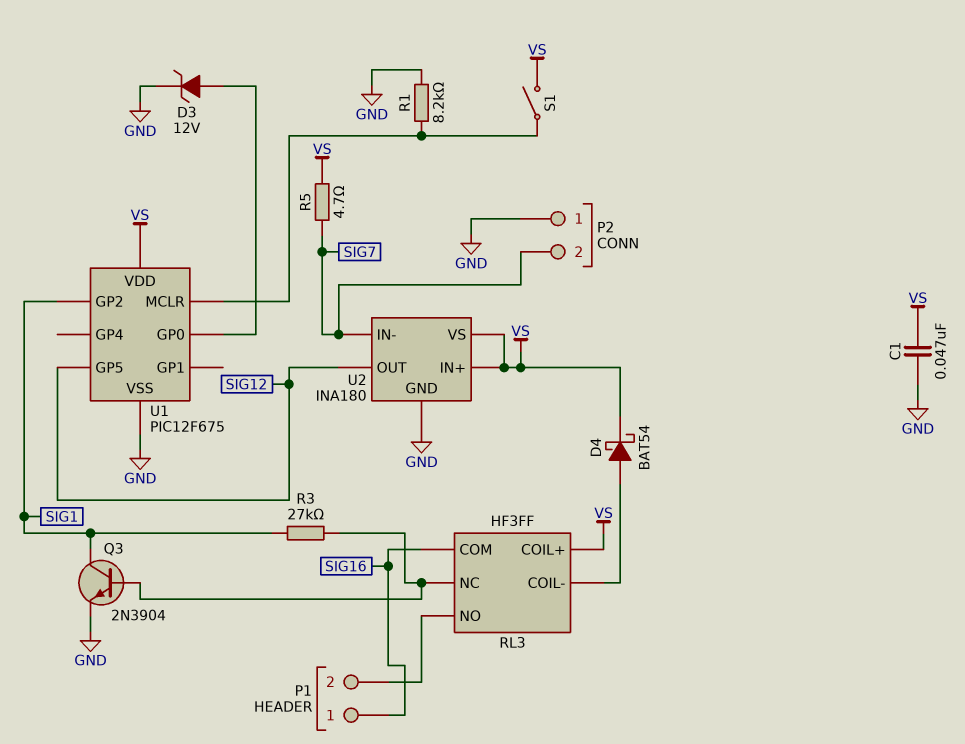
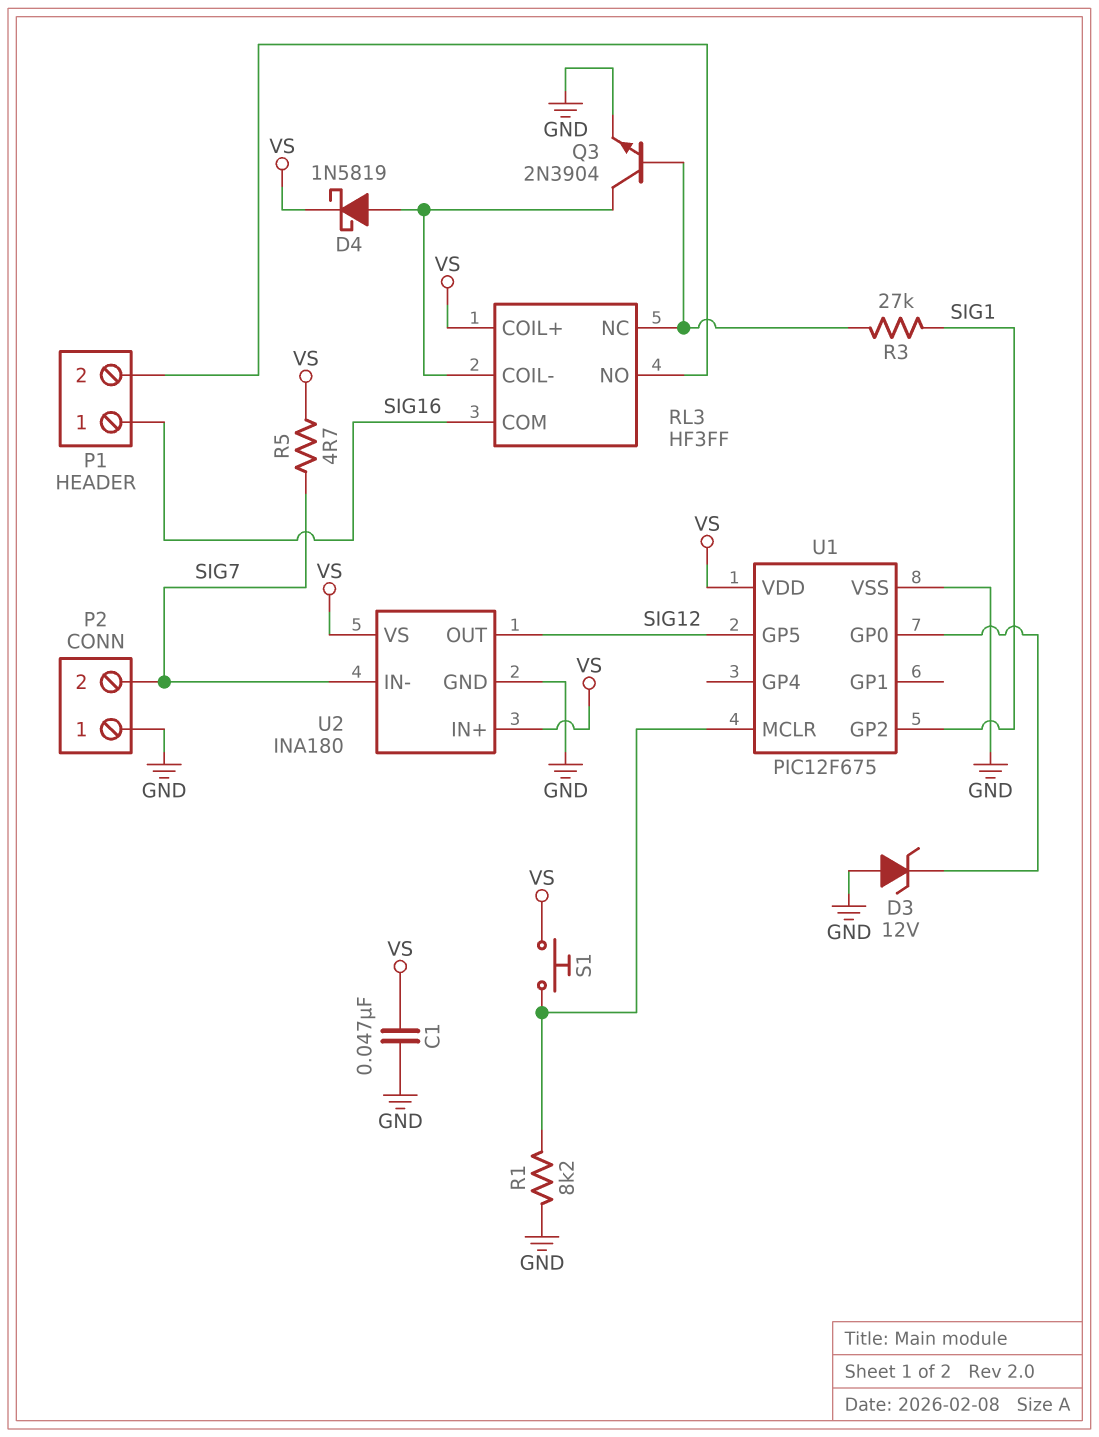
D3: zener 12V (A U1/GP0, K GND) -> zener 12V (A GND, K U1/GP0)
D4: schottky BAT54 (A RL3/COIL-, K VS) -> schottky 1N5819 (A RL3/COIL-, K VS)
Q3: NPN 2N3904 (B RL3/NC, C SIG1, E GND) -> NPN 2N3904 (B RL3/NC, C RL3/COIL-, E GND)
S1: switch (U1/MCLR, VS) -> button (U1/MCLR, VS)

